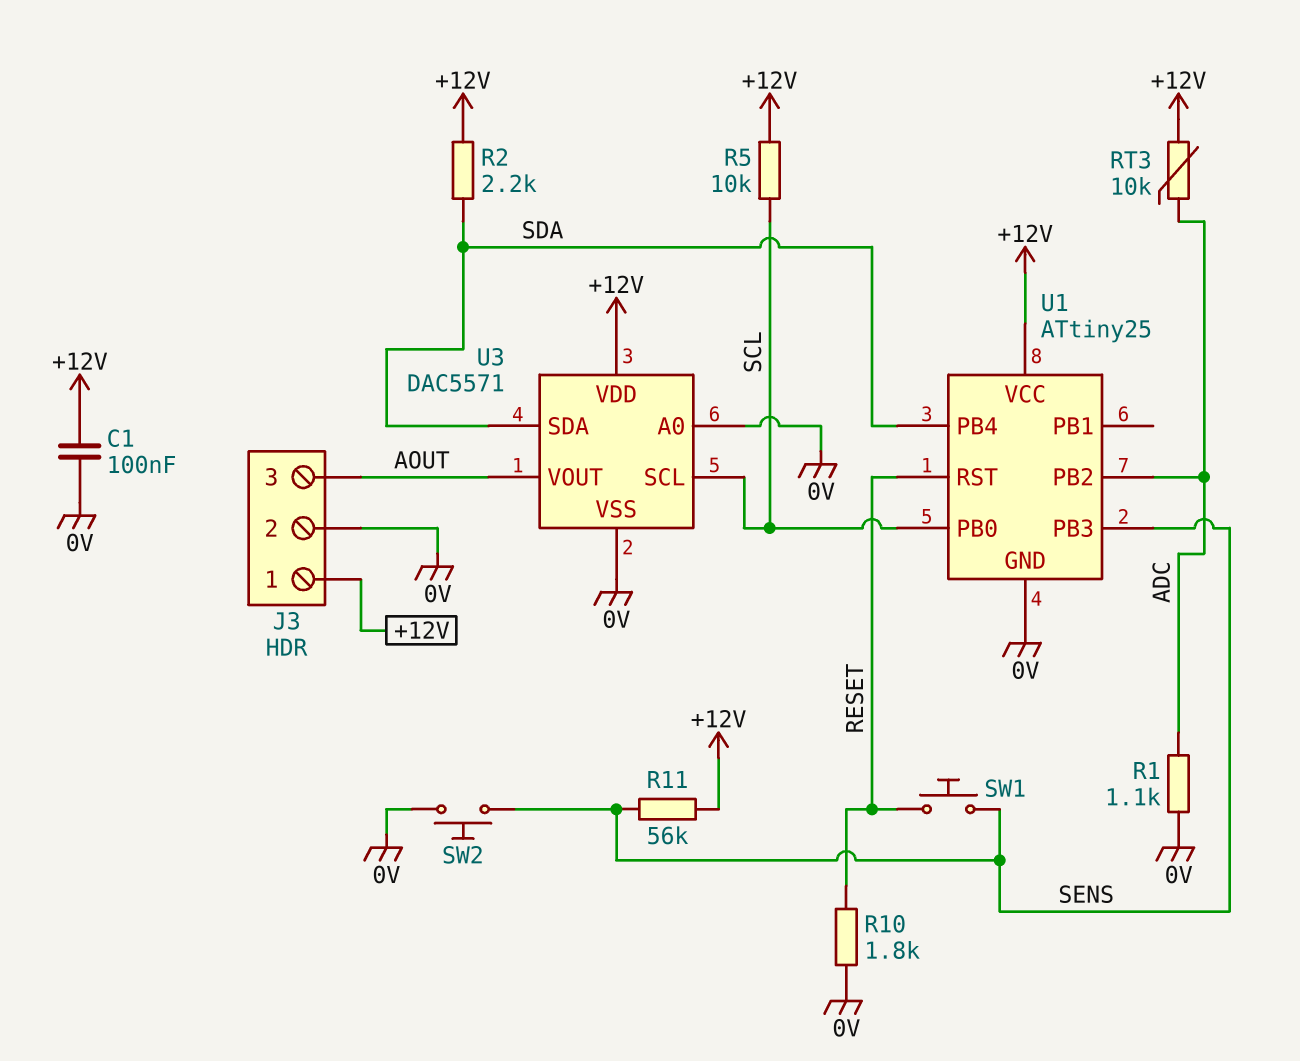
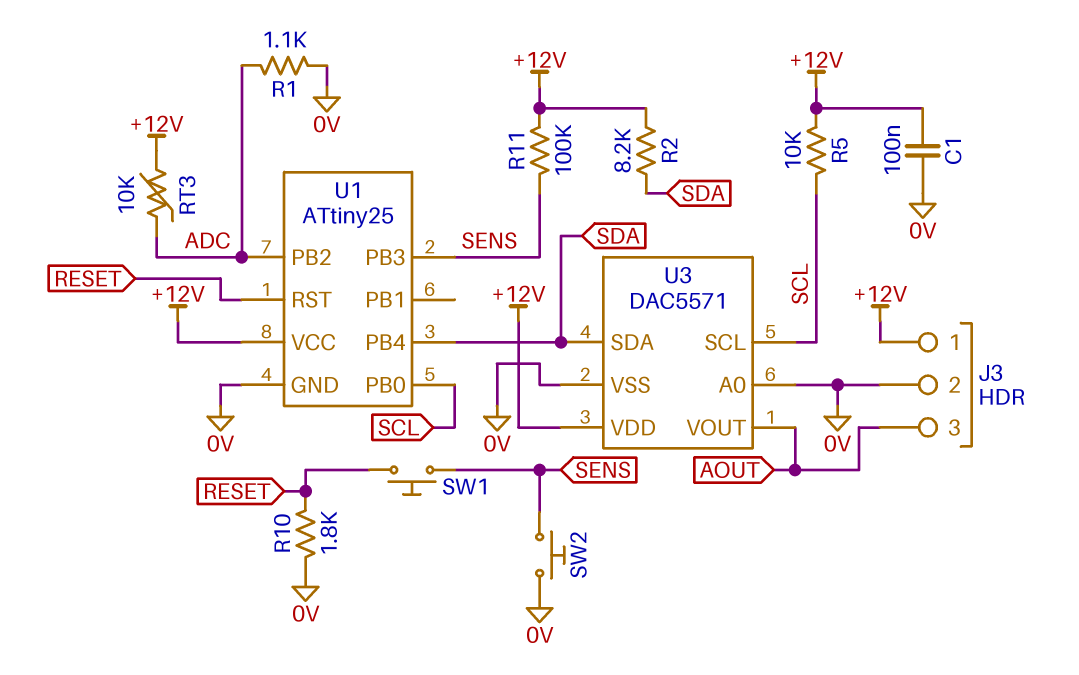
R2: 2.2k (+12V, SDA) -> 8.2k (+12V, SDA)
R11: 56k (+12V, SENS) -> 100k (+12V, SENS)

